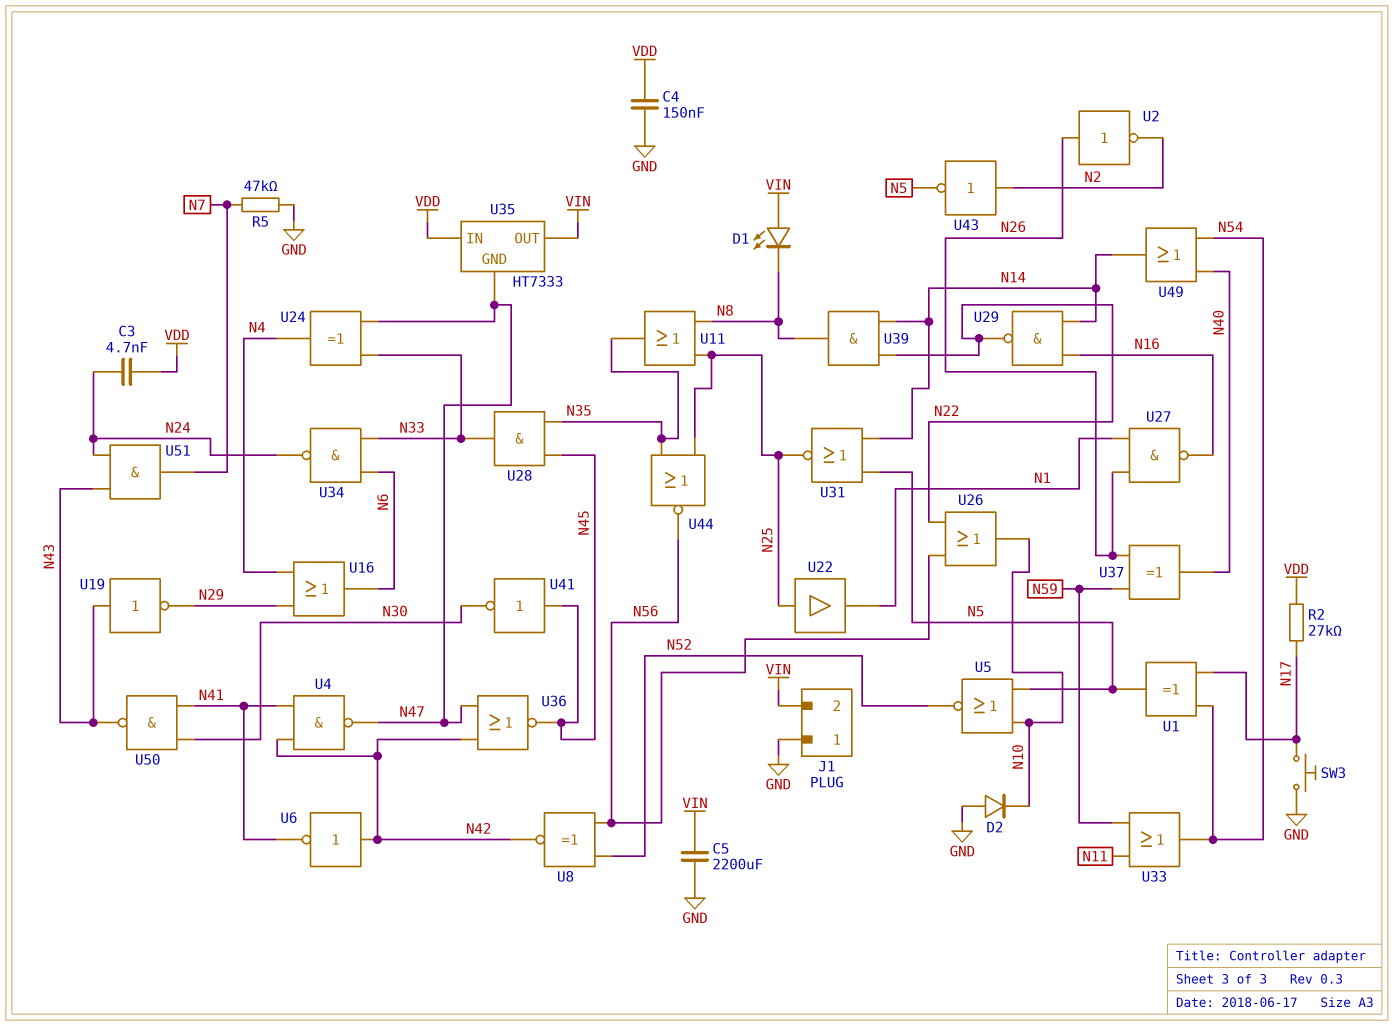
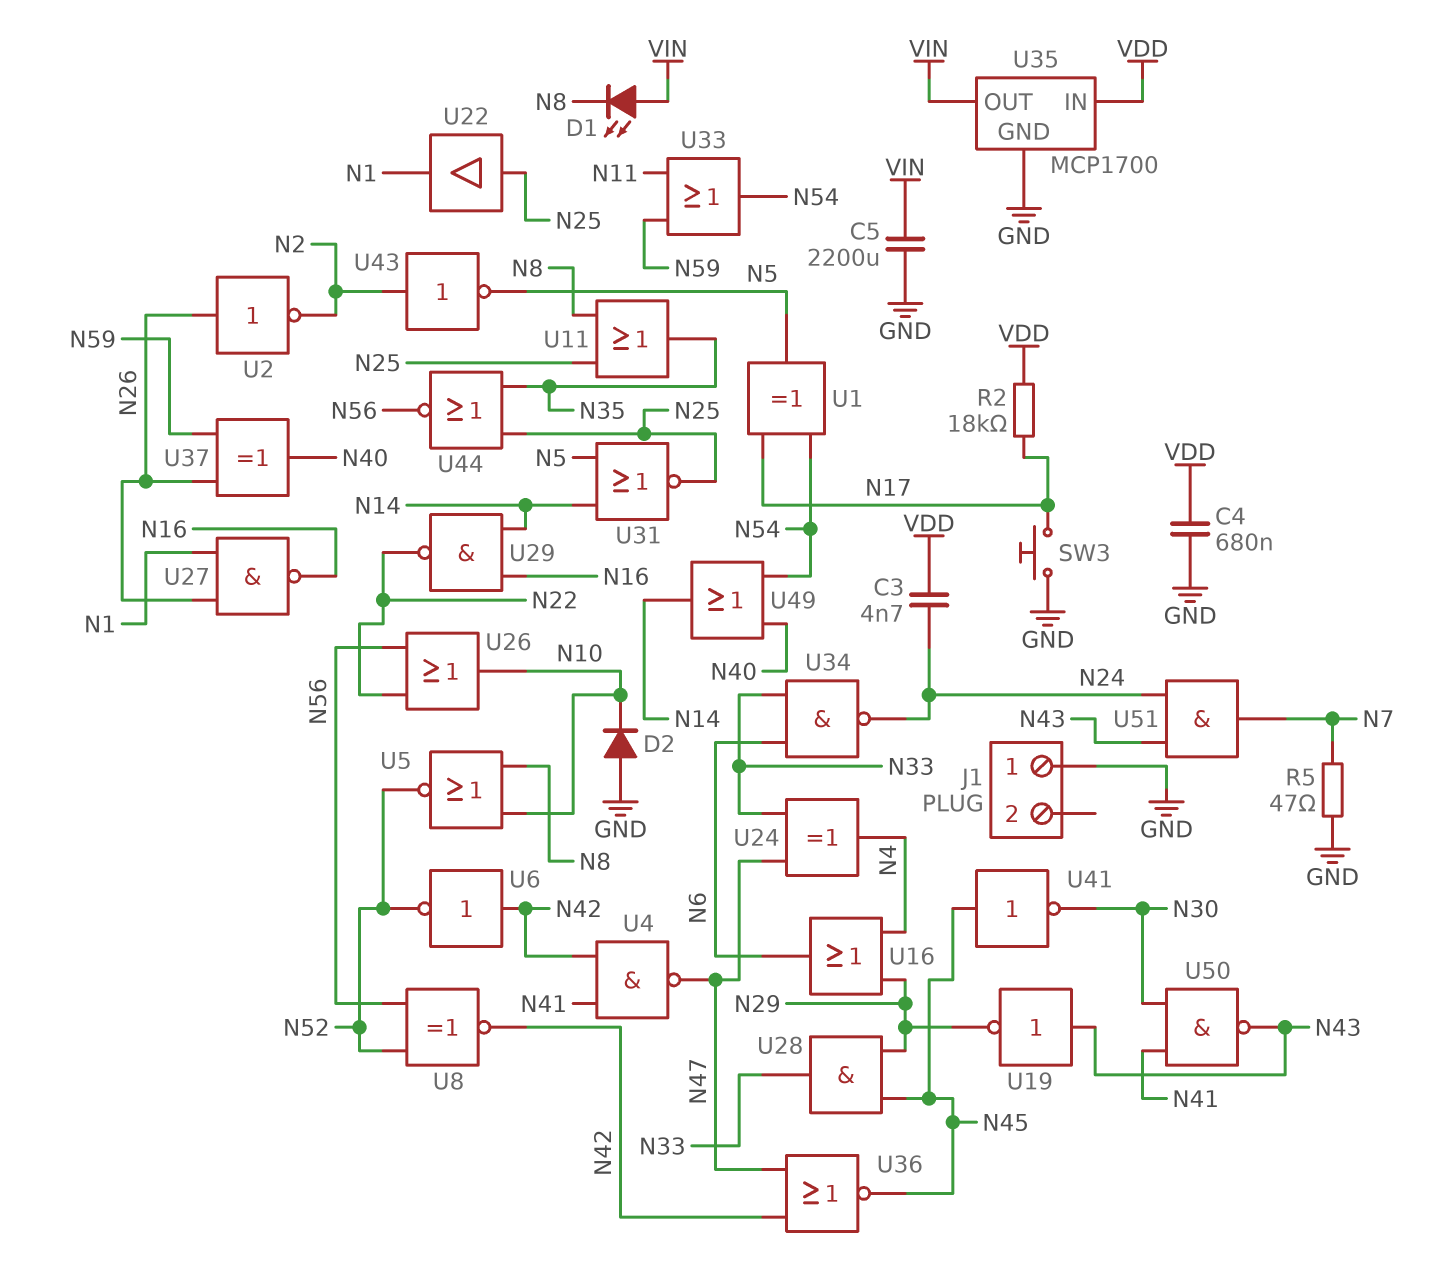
C4: 150nF (GND, VDD) -> 680nF (GND, VDD)
J1 pin 2: VIN -> none
R2: 27k (N17, VDD) -> 18k (N17, VDD)
R5: 47k (GND, N7) -> 47 (GND, N7)
U5: NOR (in N5, in N10, out N52) -> NOR (in N8, in N10, out N52)
U6: NOT (in N42, out N41) -> NOT (in N42, out N52)
U28: AND (in N35, in N45, out N33) -> AND (in N29, in N45, out N33)
U35: HT7333 -> MCP1700
U35 pin GND: N47 -> GND
U39: AND (in N14, in N22, out N8) -> none

